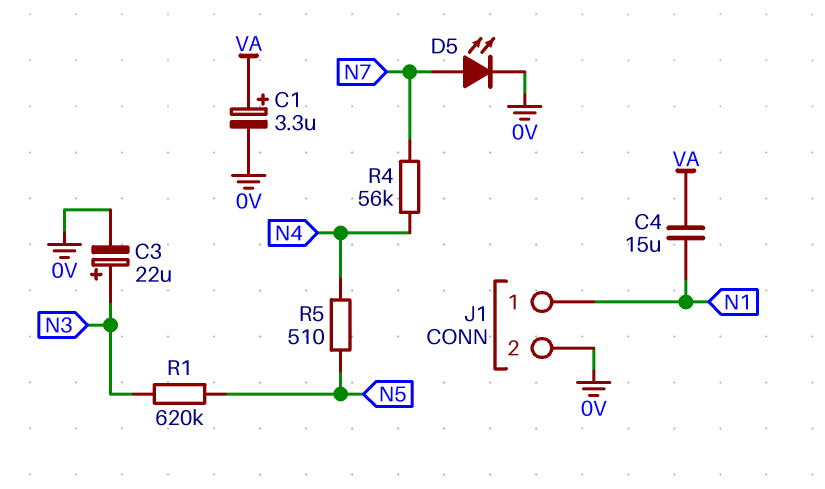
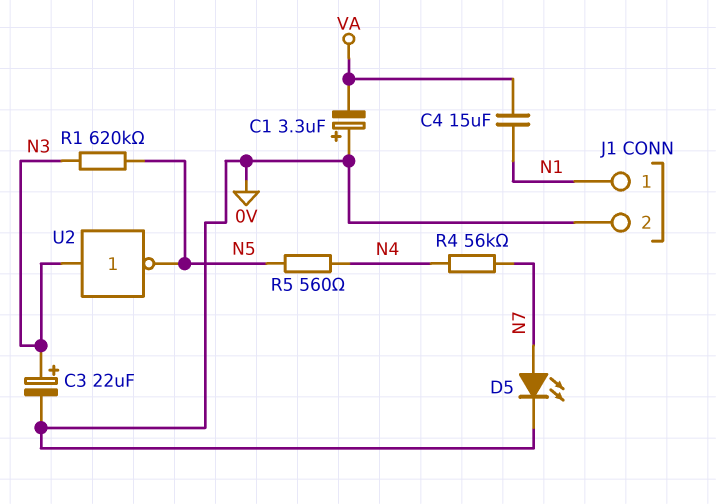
C1: 3.3uF (plus VA, minus 0V) -> 3.3uF (plus 0V, minus VA)
R5: 510 (N4, N5) -> 560 (N4, N5)
U2: none -> NOT (in N3, out N5)

